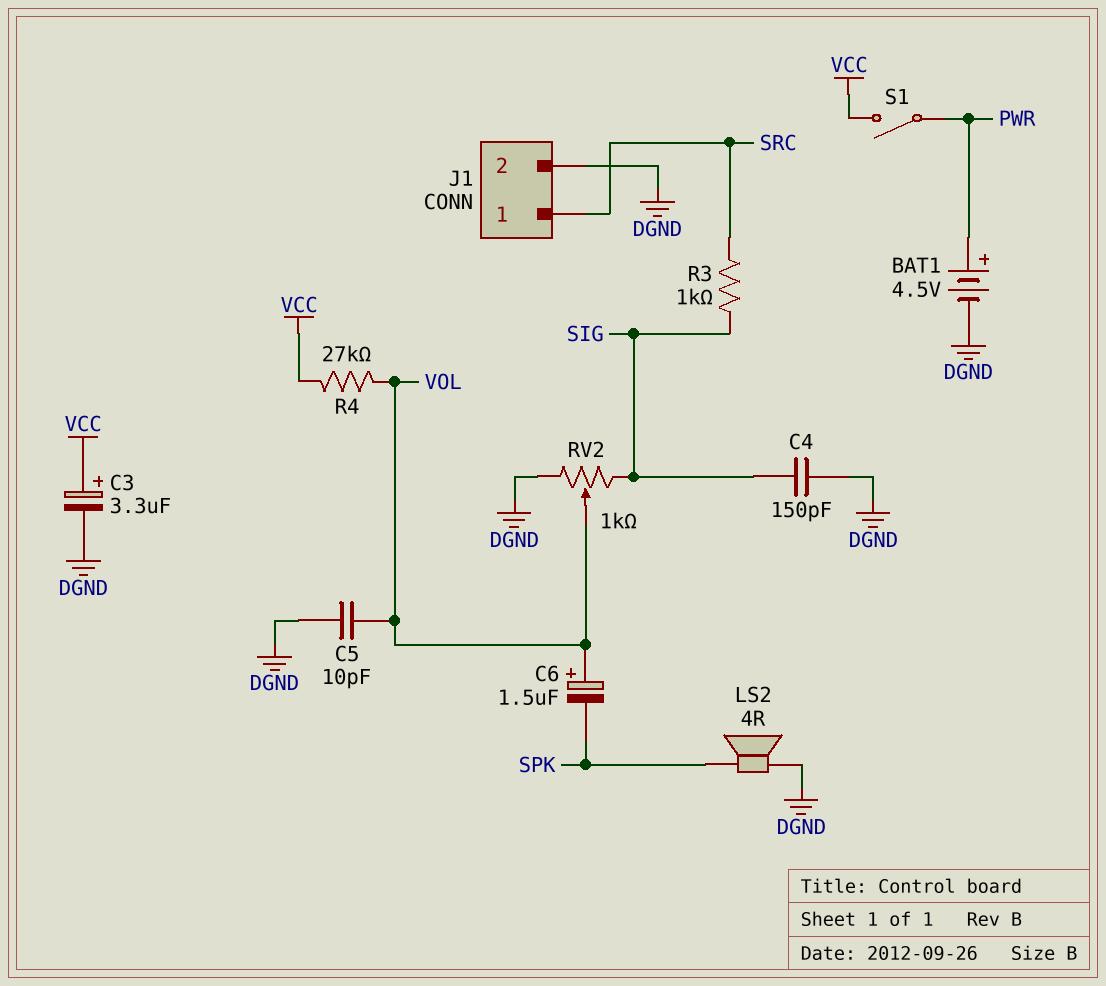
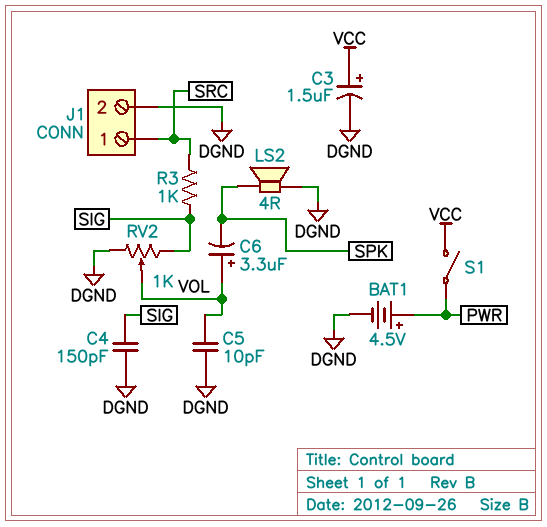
C3: 3.3uF (plus VCC, minus DGND) -> 1.5uF (plus VCC, minus DGND)
C6: 1.5uF (plus VOL, minus SPK) -> 3.3uF (plus VOL, minus SPK)
R4: 27k (VCC, VOL) -> none

